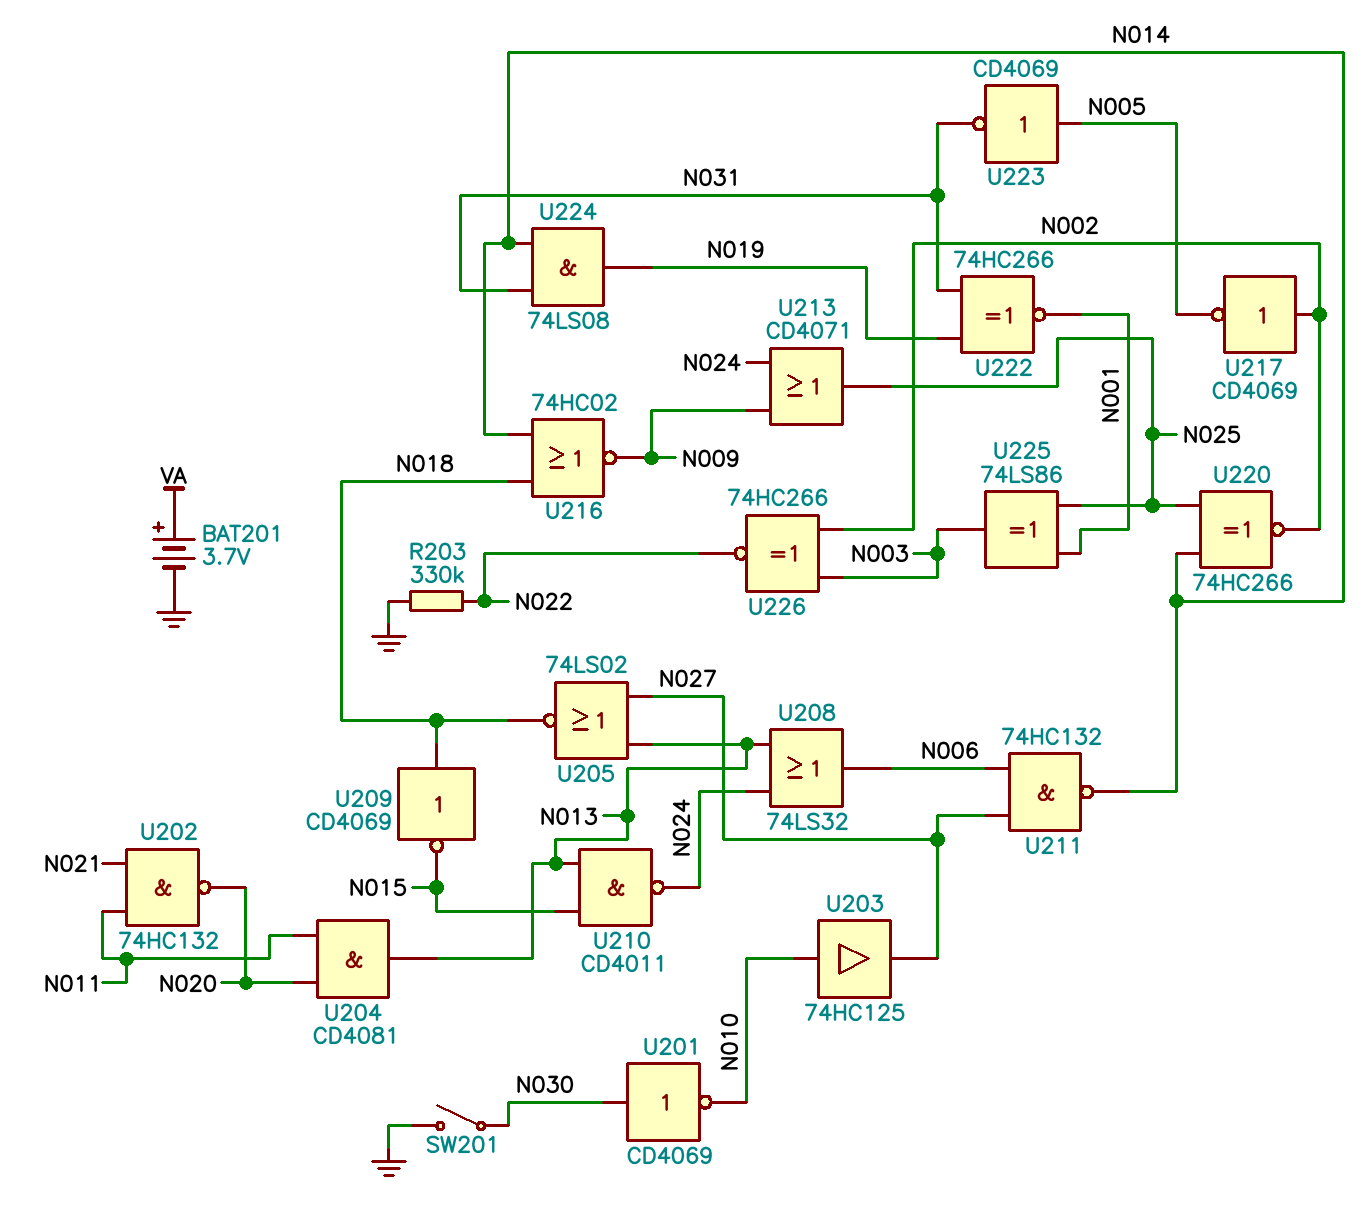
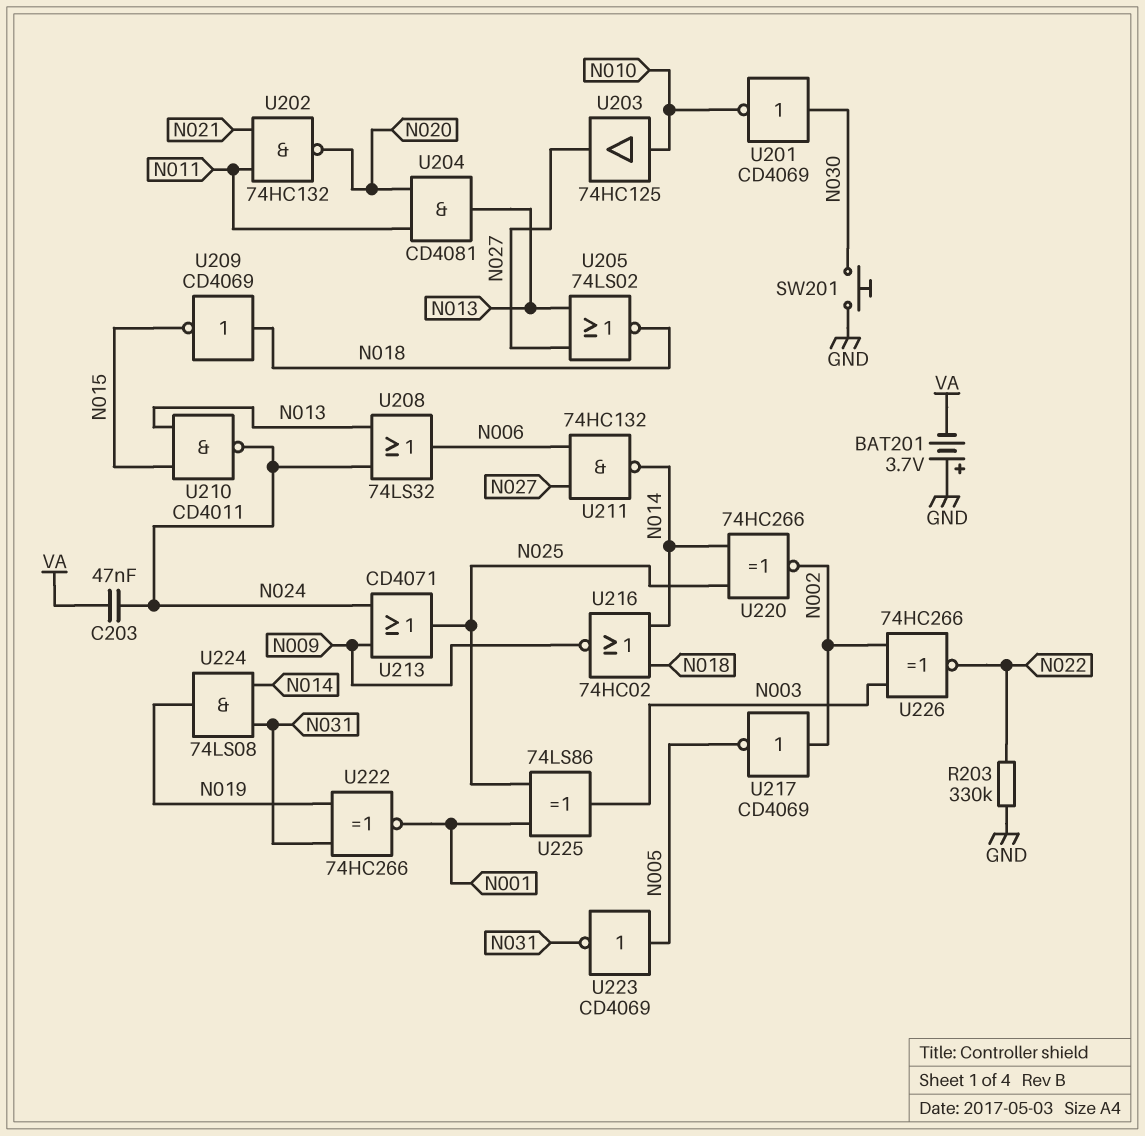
BAT201: 3.7V (plus VA, minus GND) -> 3.7V (plus GND, minus VA)
C203: none -> 47nF (N024, VA)
SW201: switch (GND, N030) -> button (GND, N030)

